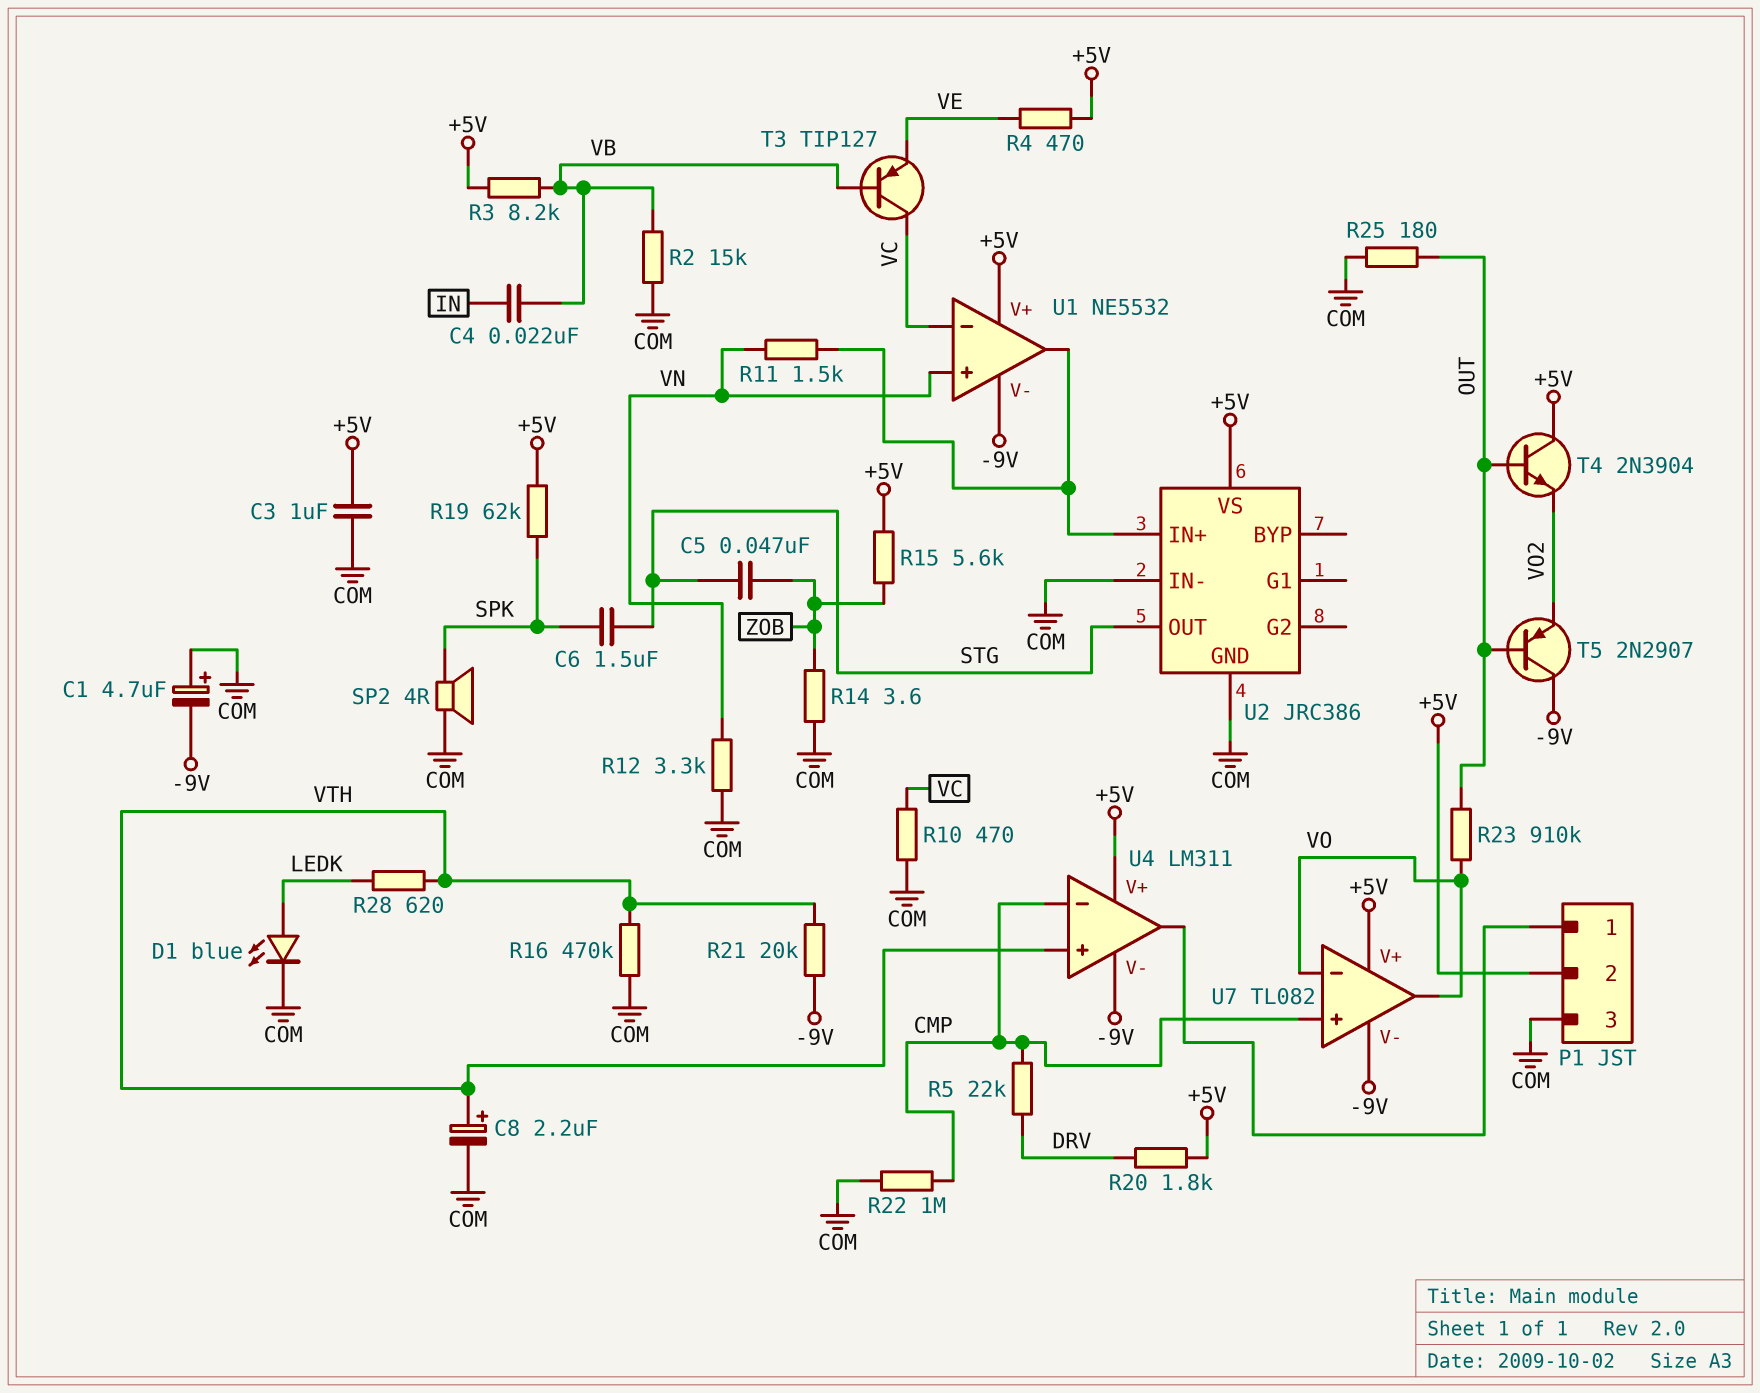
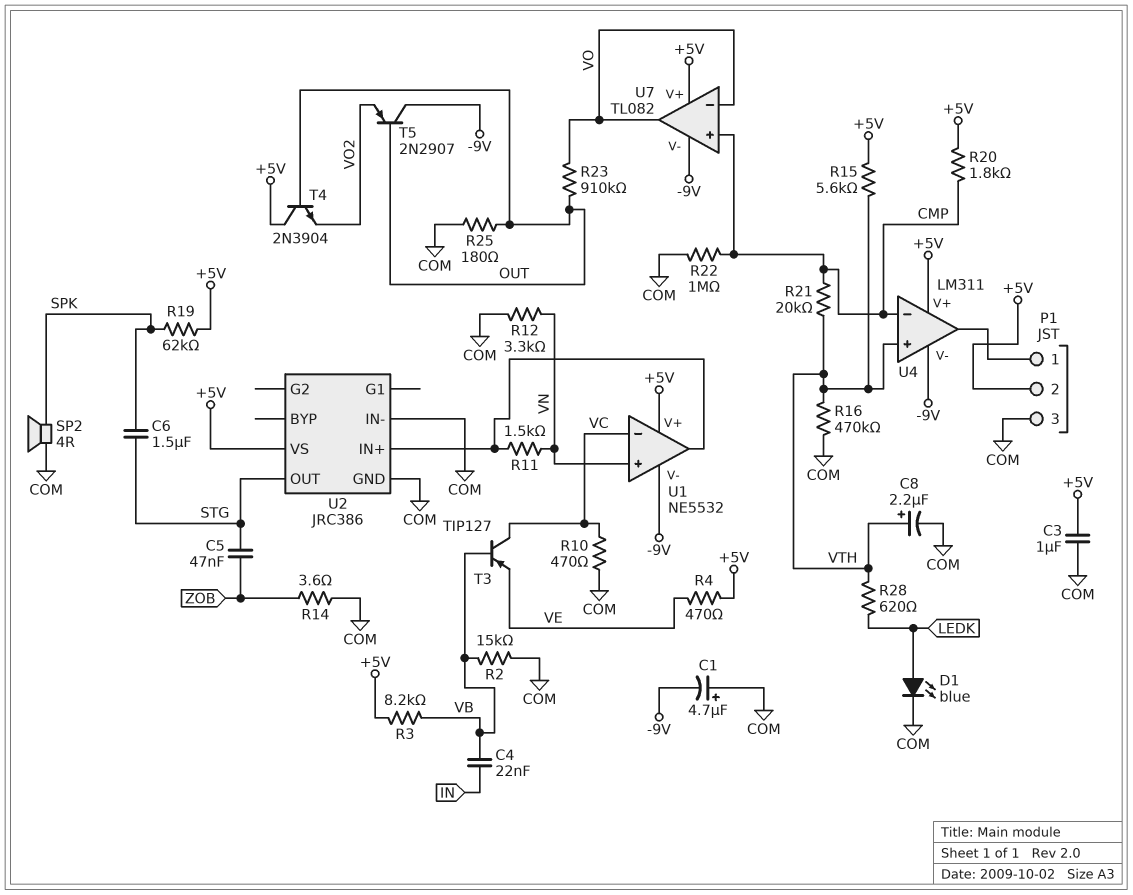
R5: 22k (CMP, DRV) -> none
R15: 5.6k (+5V, ZOB) -> 5.6k (+5V, VTH)
R20: 1.8k (+5V, DRV) -> 1.8k (+5V, CMP)
R21: 20k (-9V, VTH) -> 20k (CMP, VTH)

